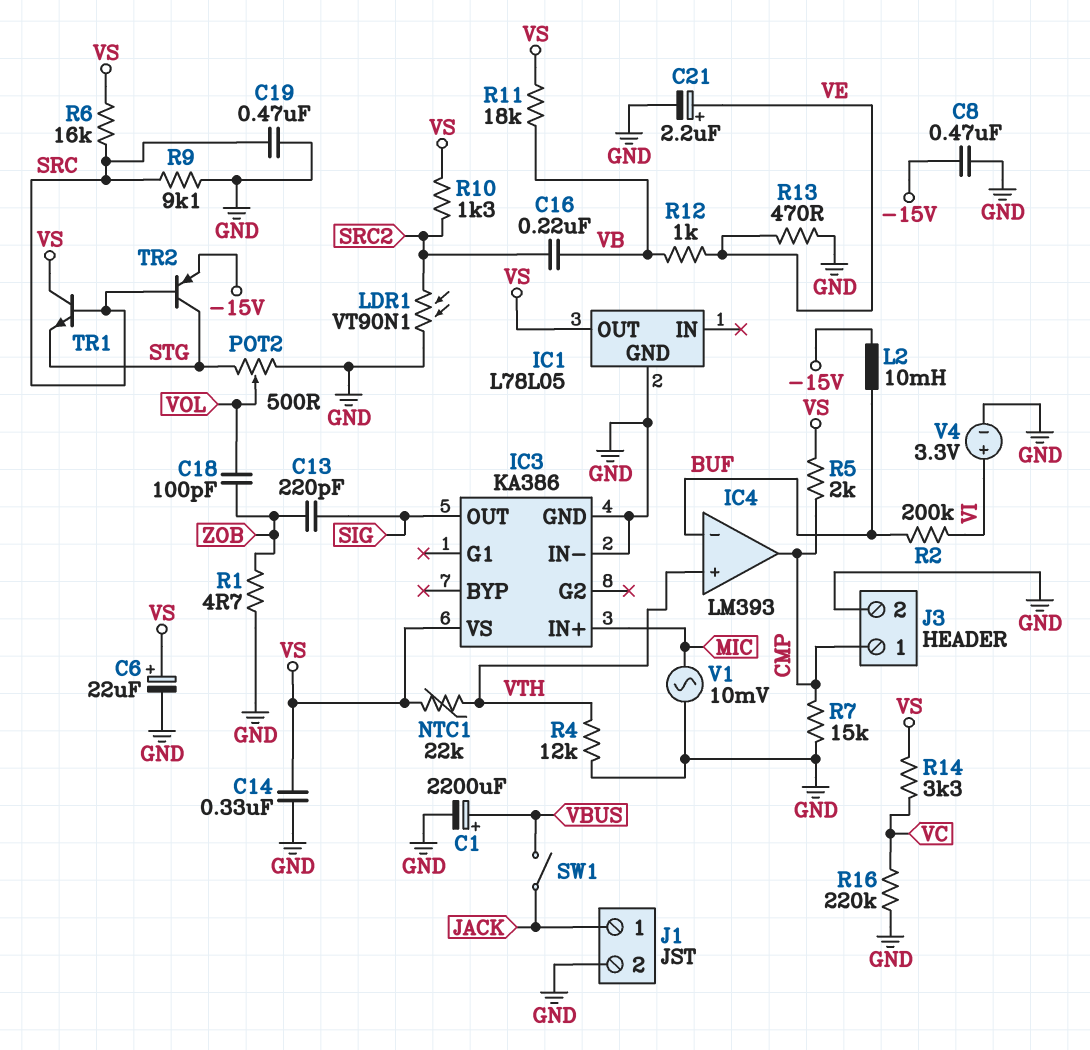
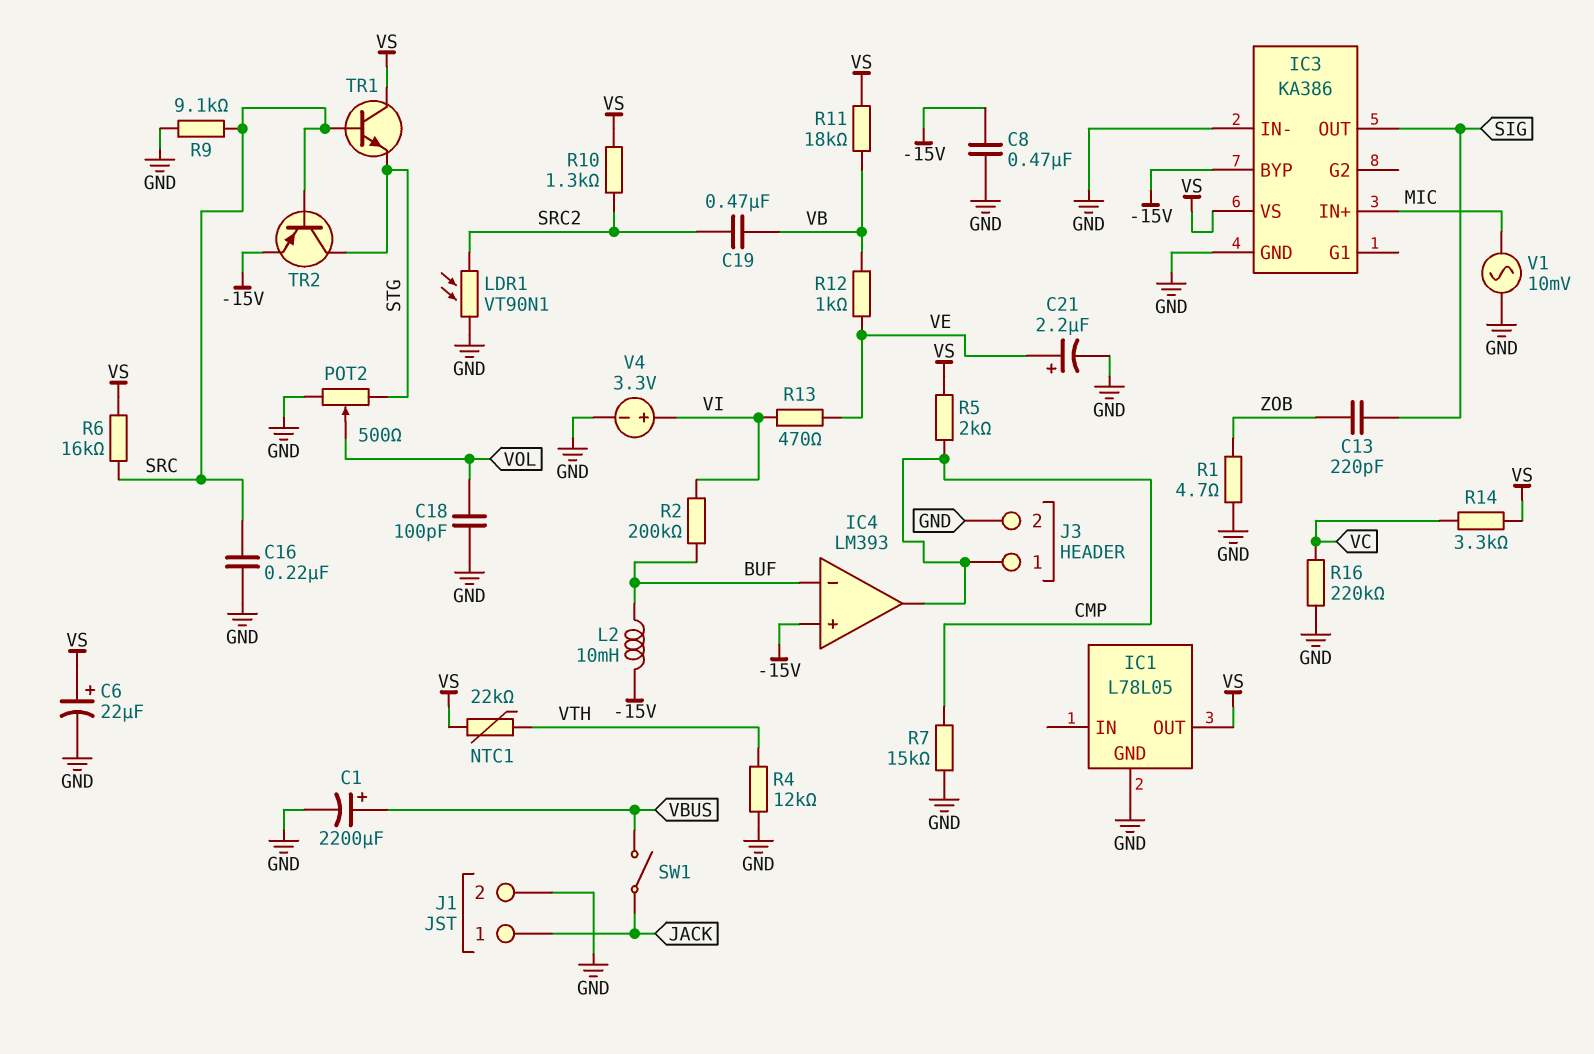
C14: 330nF (GND, VS) -> none
C16: 220nF (SRC2, VB) -> 220nF (GND, SRC)
C18: 100pF (VOL, ZOB) -> 100pF (GND, VOL)
C19: 470nF (GND, SRC) -> 470nF (SRC2, VB)
IC3 pin BYP: none -> -15V
IC4 pin in+: VTH -> -15V
R13: 470 (GND, VE) -> 470 (VE, VI)

